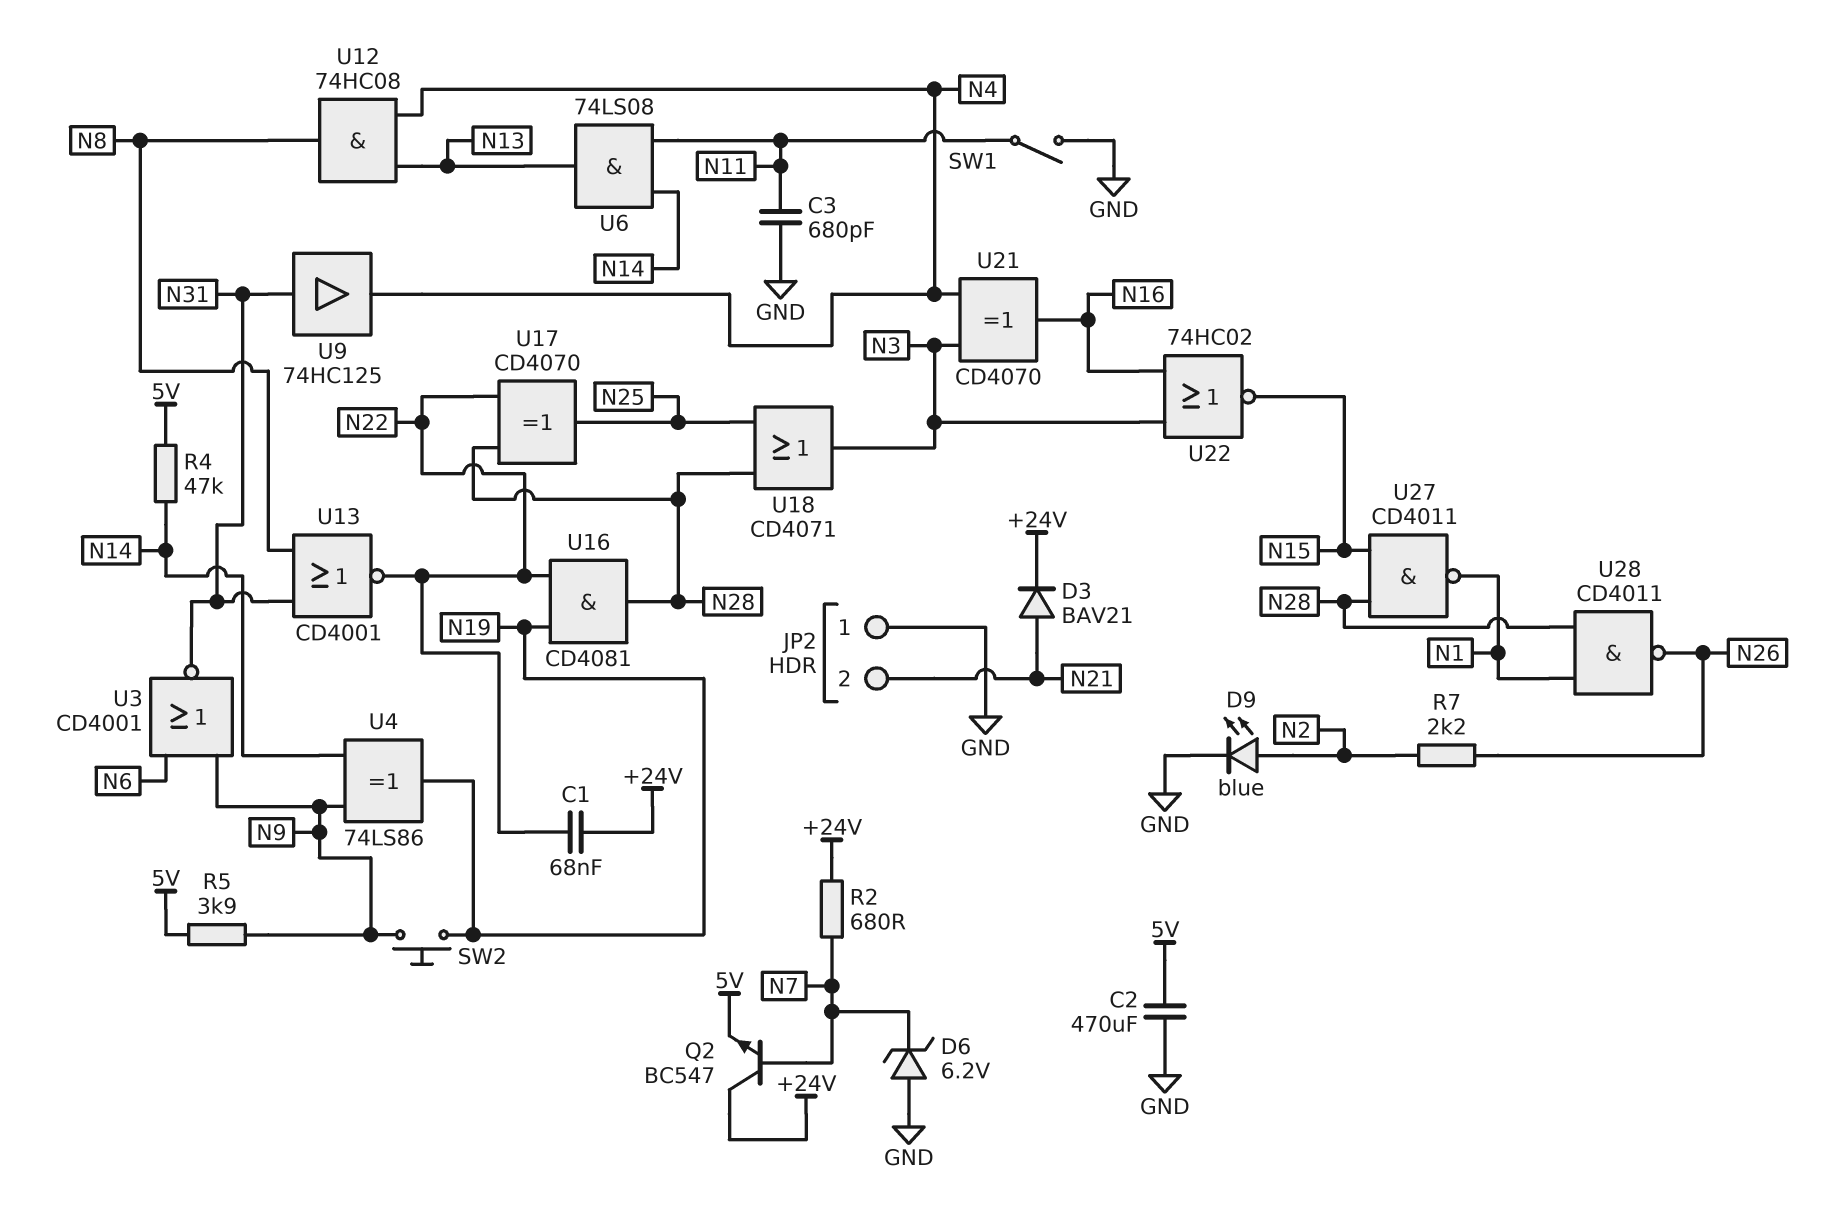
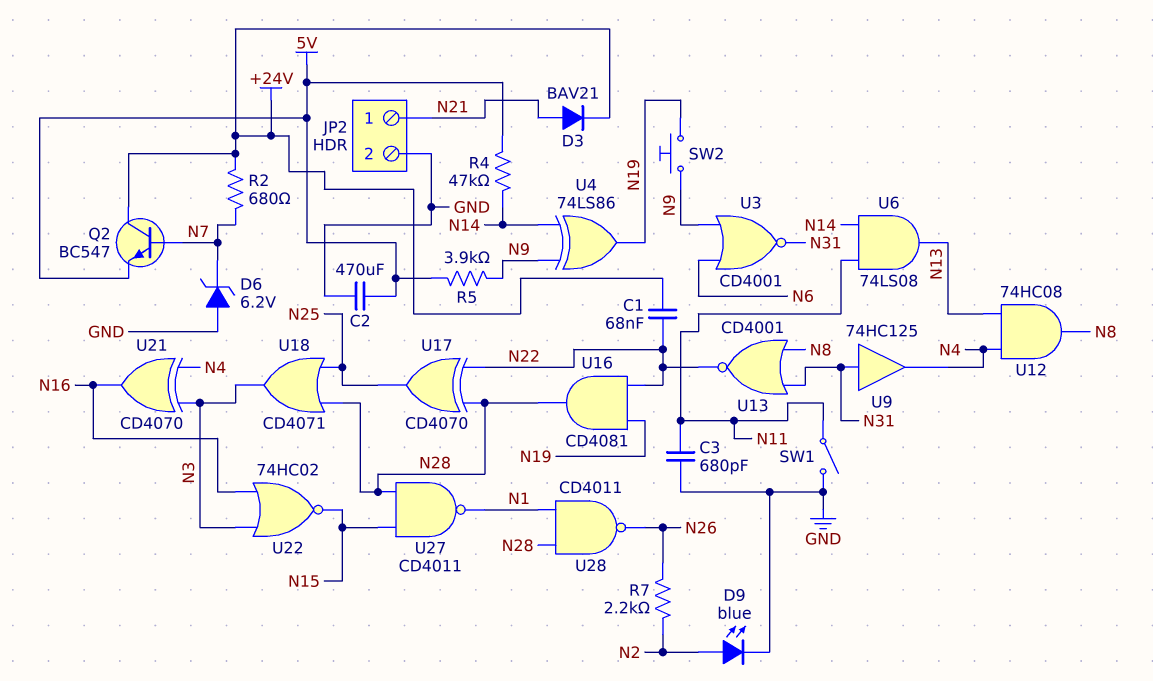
JP2 pin 1: GND -> N21
JP2 pin 2: N21 -> GND

